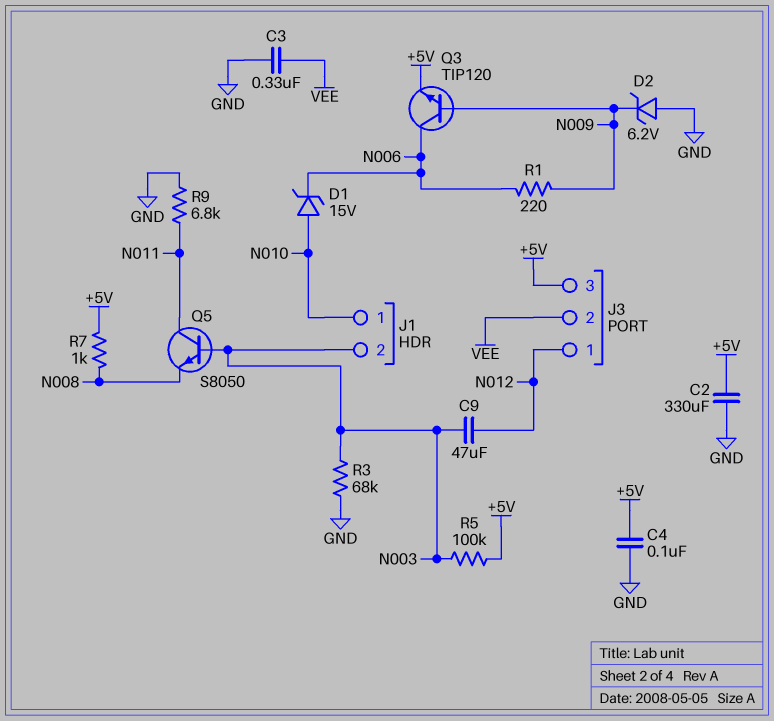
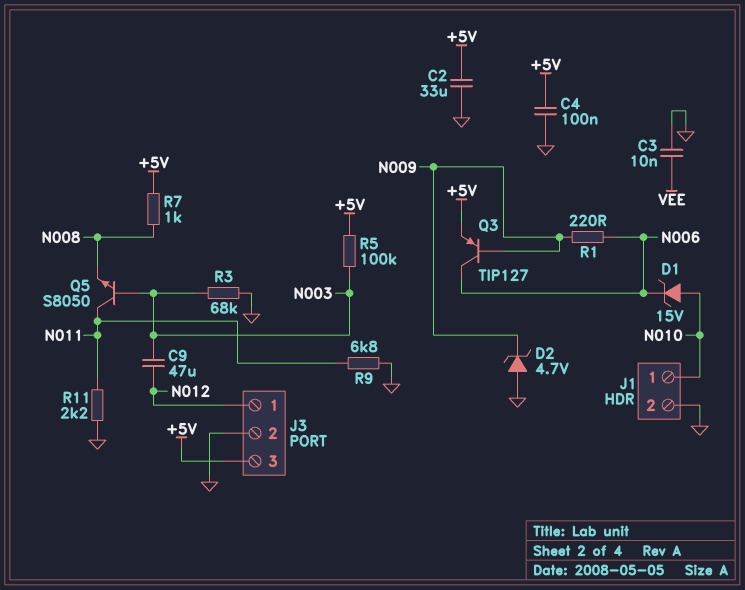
C2: 330uF (+5V, GND) -> 33uF (+5V, GND)
C3: 330nF (GND, VEE) -> 10nF (GND, VEE)
D2: zener 6.2V (A GND, K N009) -> zener 4.7V (A GND, K N009)
J1 pin 2: N003 -> GND
J3 pin 2: VEE -> GND
Q3: NPN TIP120 (B N009, C N006, E +5V) -> PNP TIP127 (B N009, C N006, E +5V)
R11: none -> 2.2k (GND, N011)

